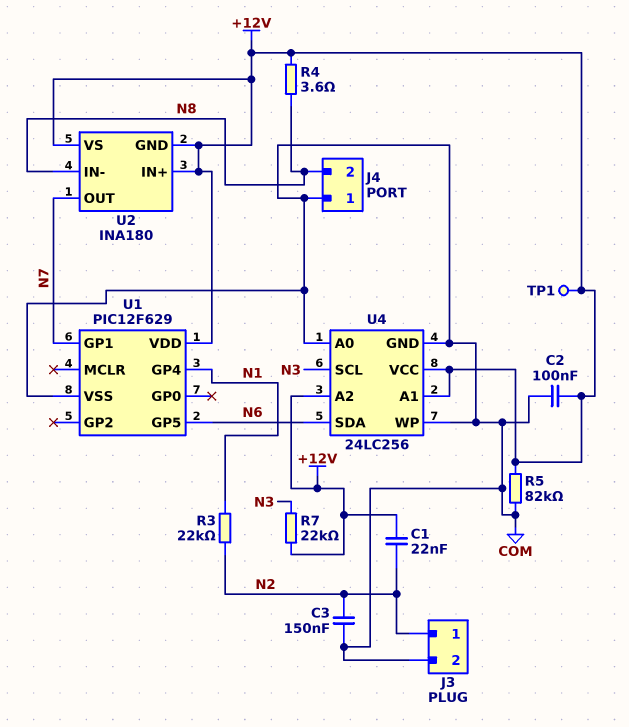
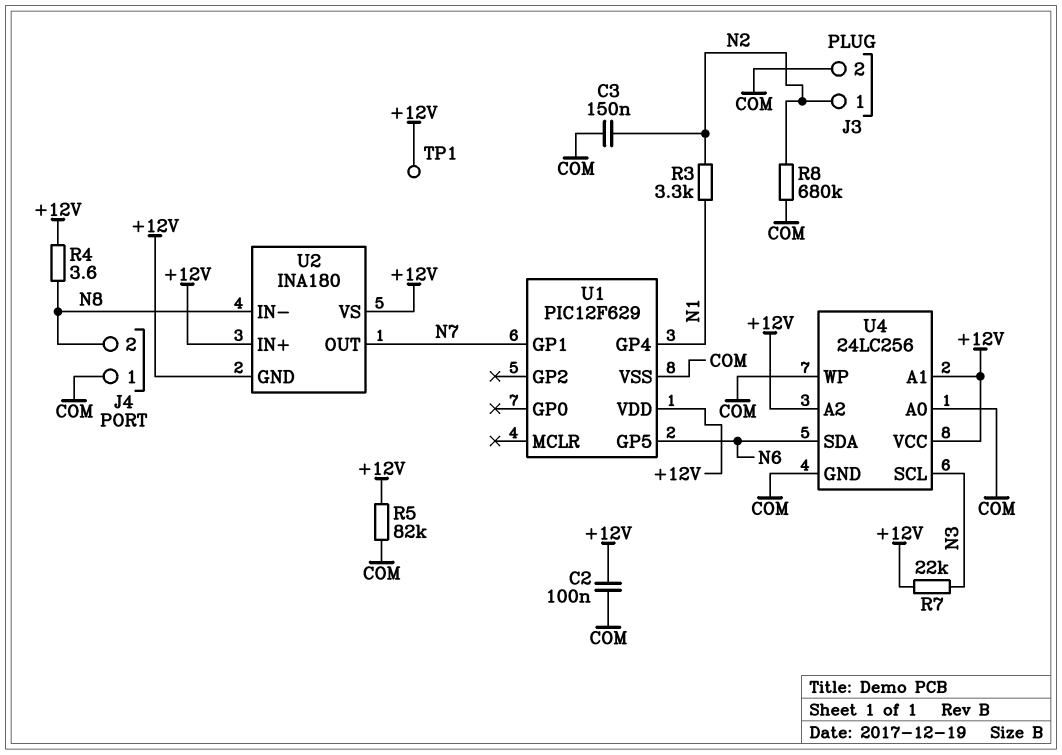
C1: 22nF (+12V, N2) -> none
R3: 22k (N1, N2) -> 3.3k (N1, N2)
R8: none -> 680k (COM, N2)

